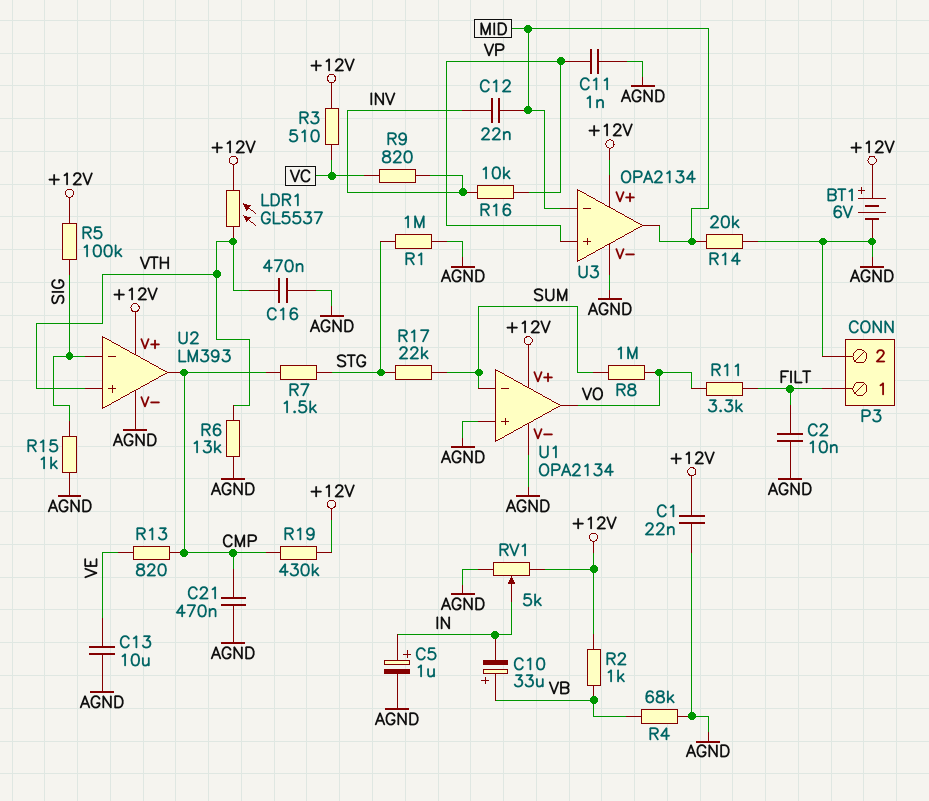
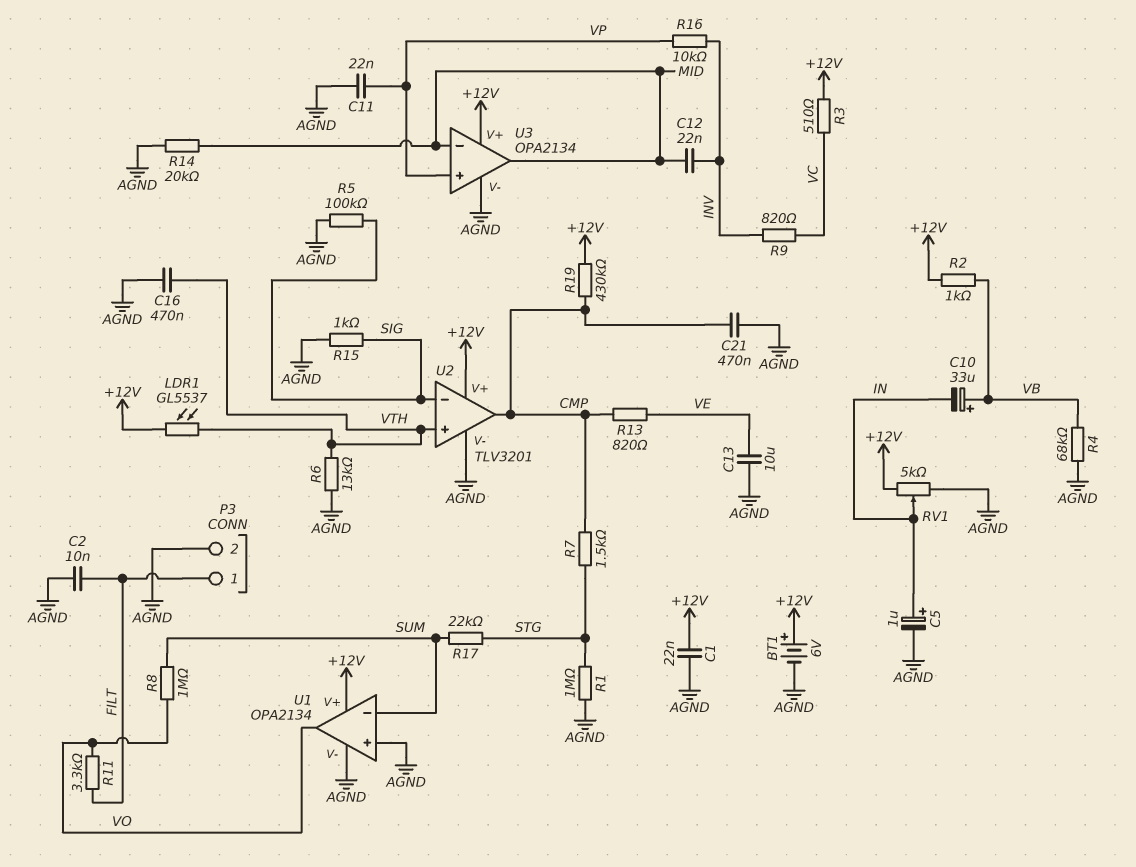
C11: 1nF (AGND, VP) -> 22nF (AGND, VP)
R5: 100k (+12V, SIG) -> 100k (AGND, SIG)
U2: LM393 -> TLV3201

